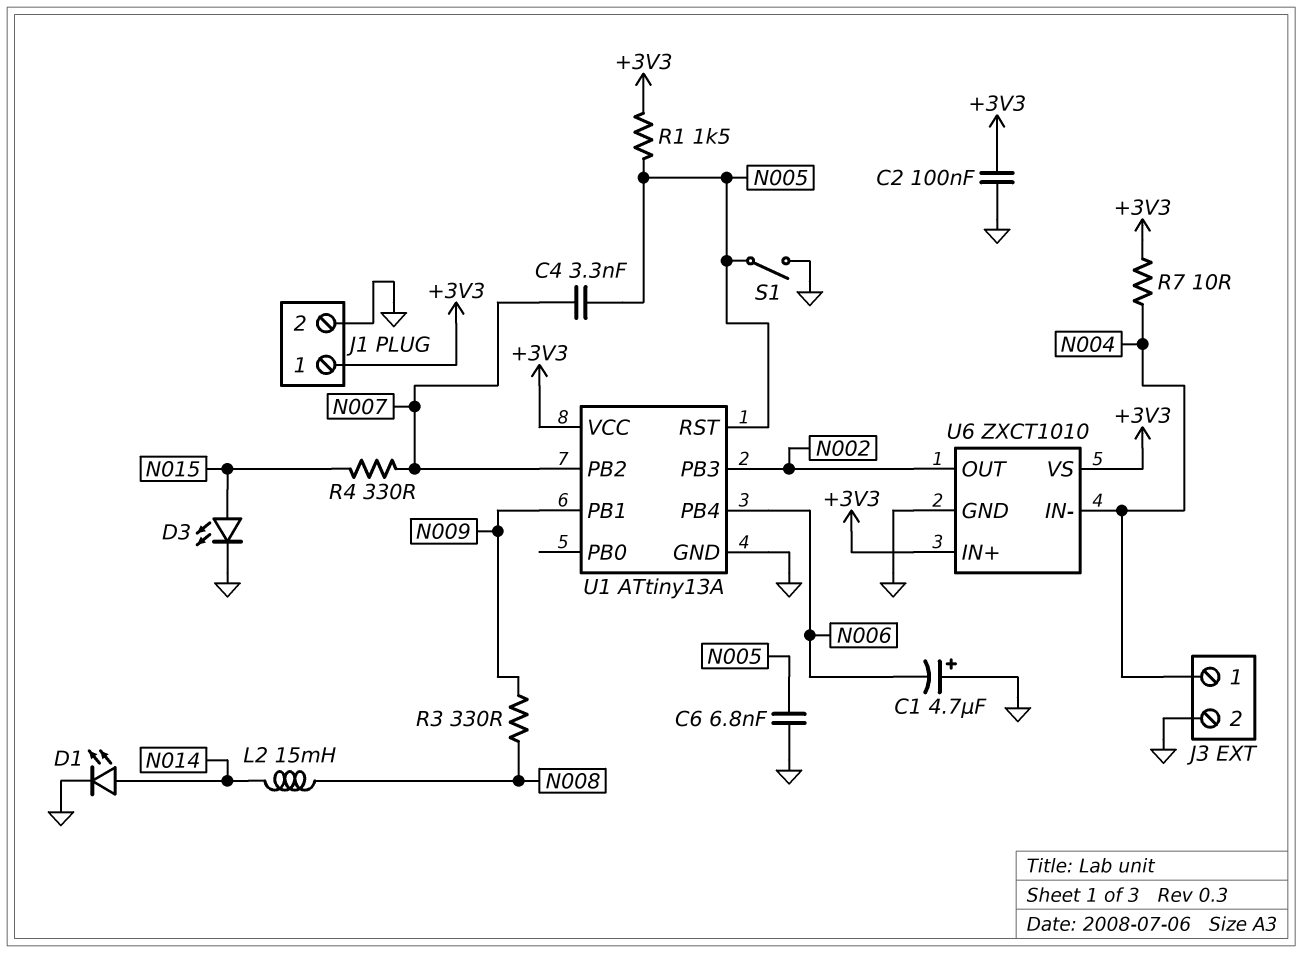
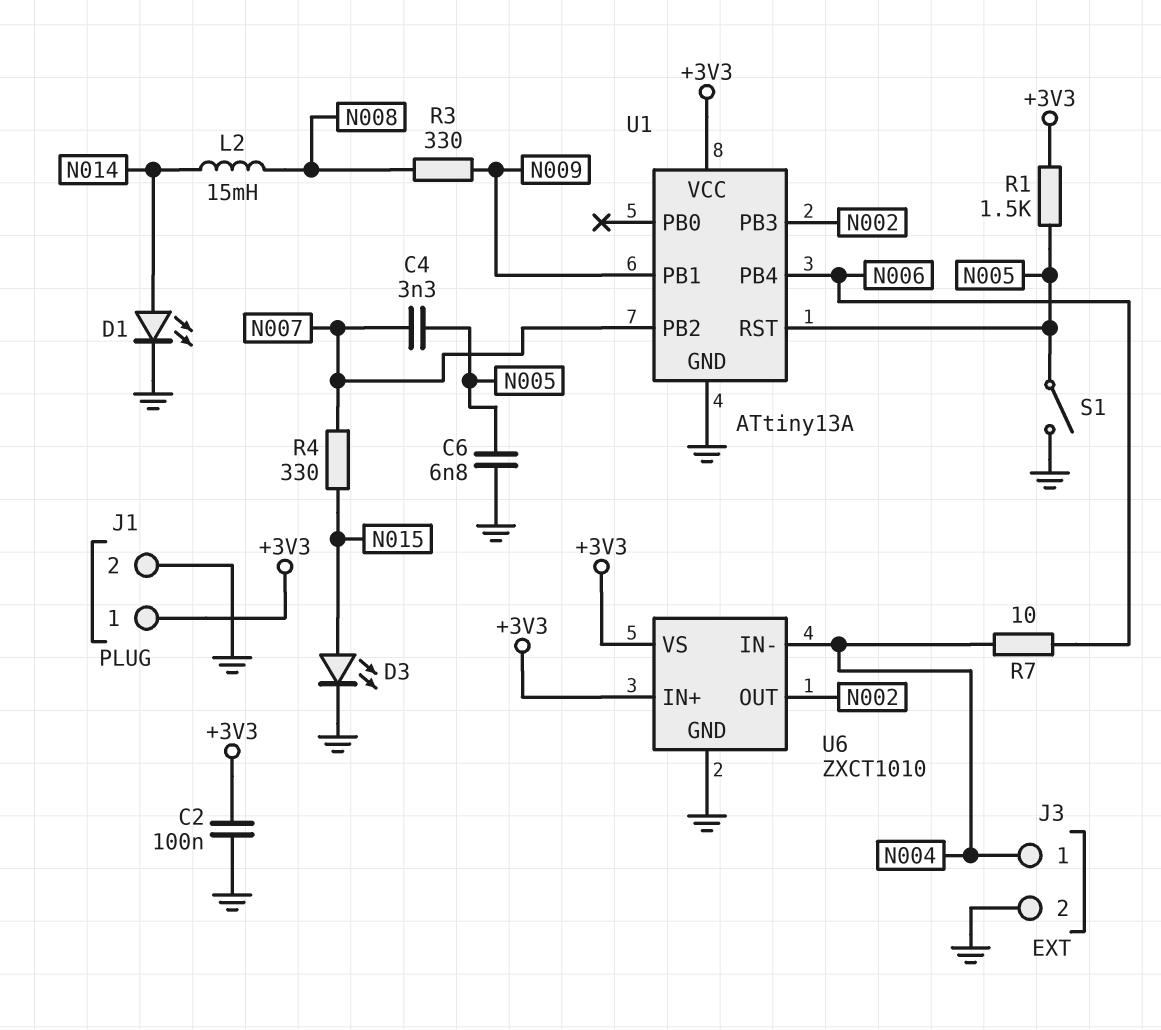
C1: 4.7uF (plus GND, minus N006) -> none
R7: 10 (+3V3, N004) -> 10 (N004, N006)

